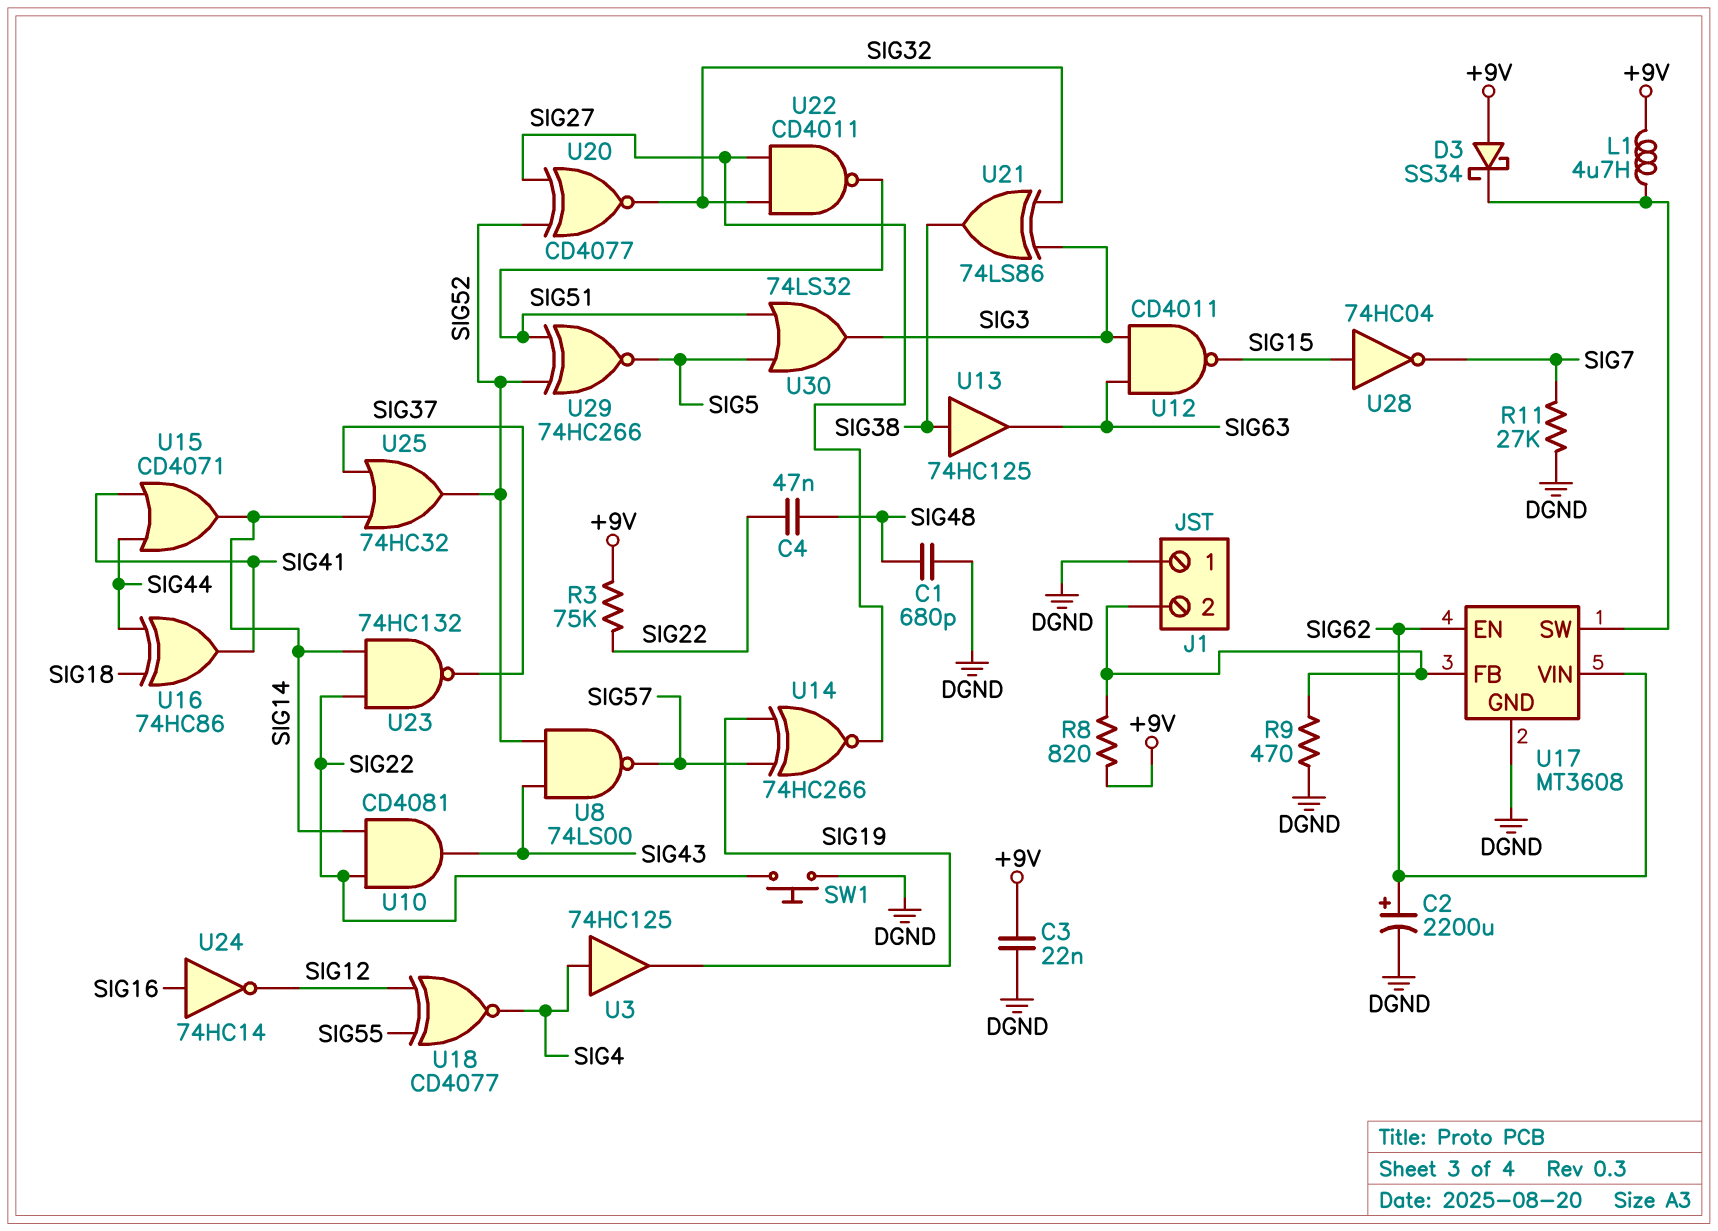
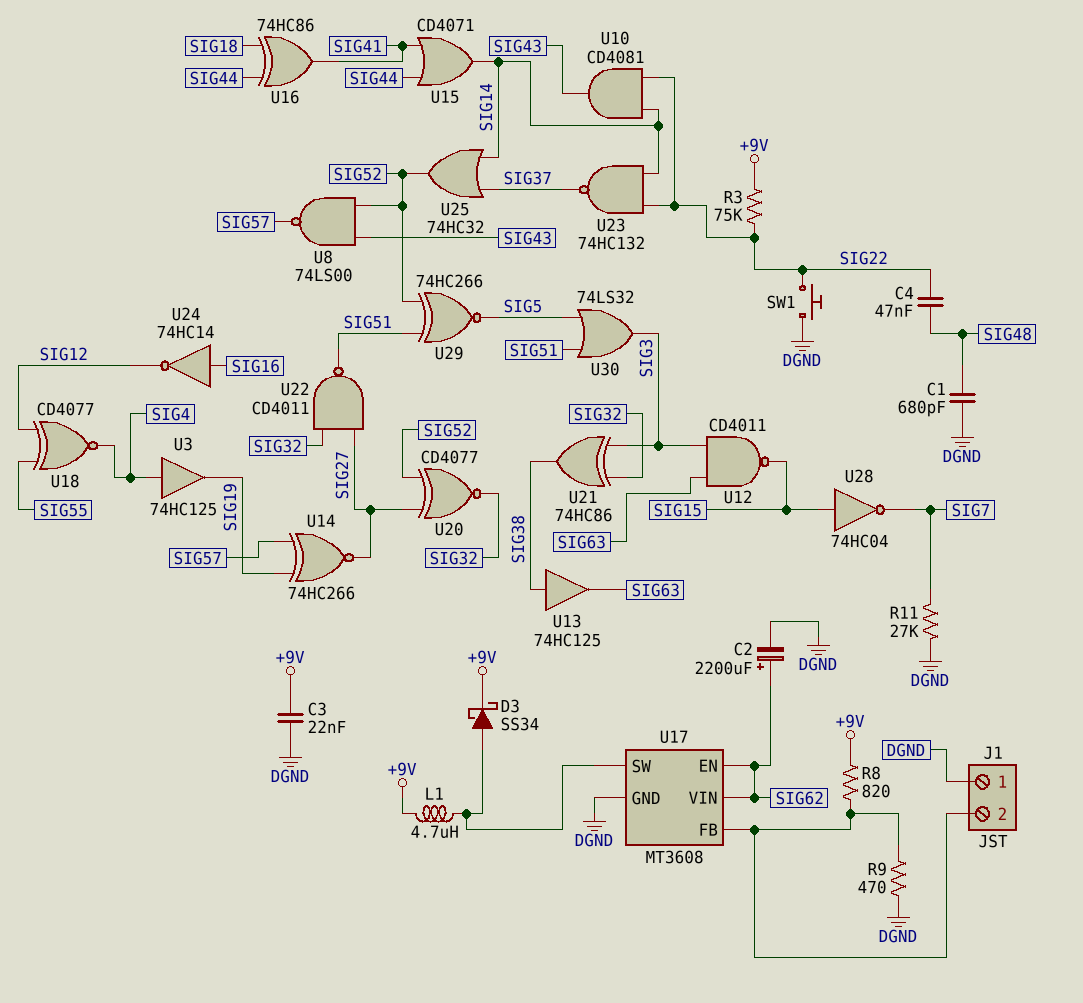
D3: schottky SS34 (A +9V, K U17/SW) -> schottky SS34 (A U17/SW, K +9V)
U21: XOR 74LS86 (in SIG3, in SIG32, out SIG38) -> XOR 74HC86 (in SIG3, in SIG32, out SIG38)

